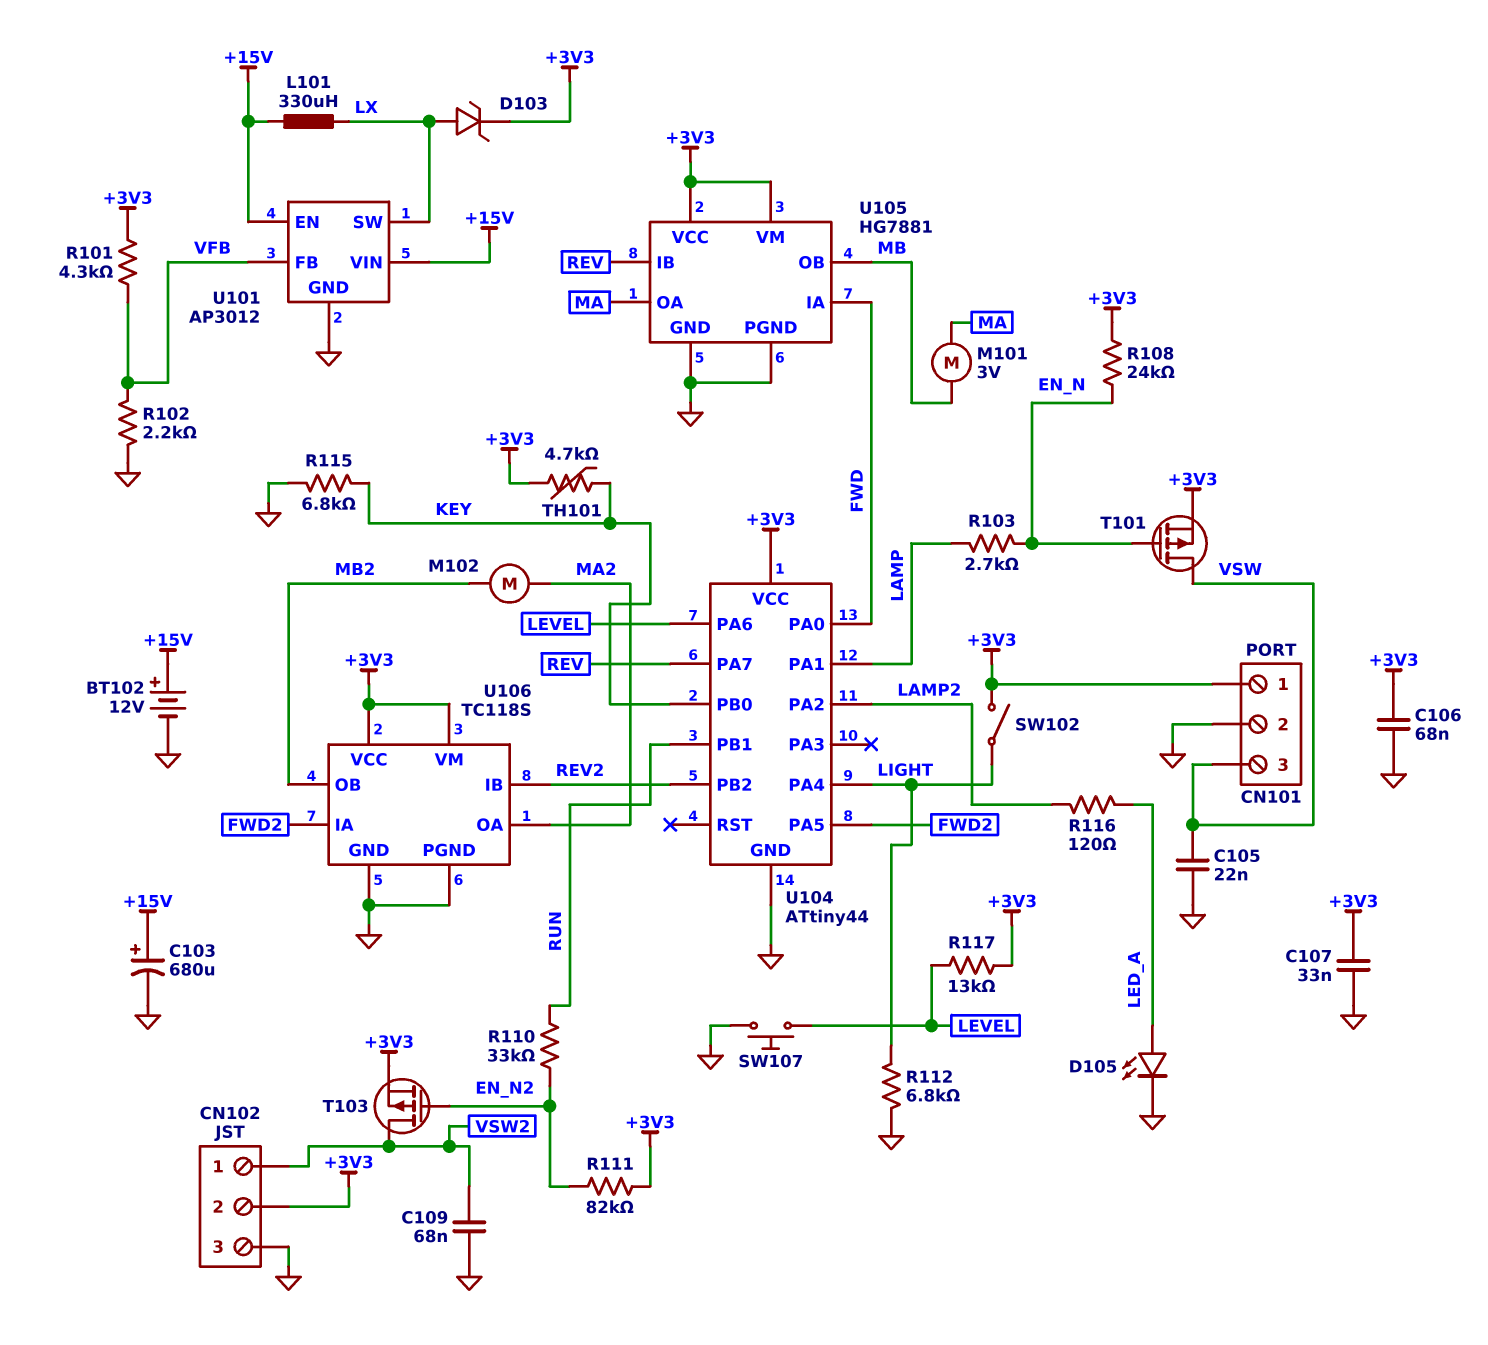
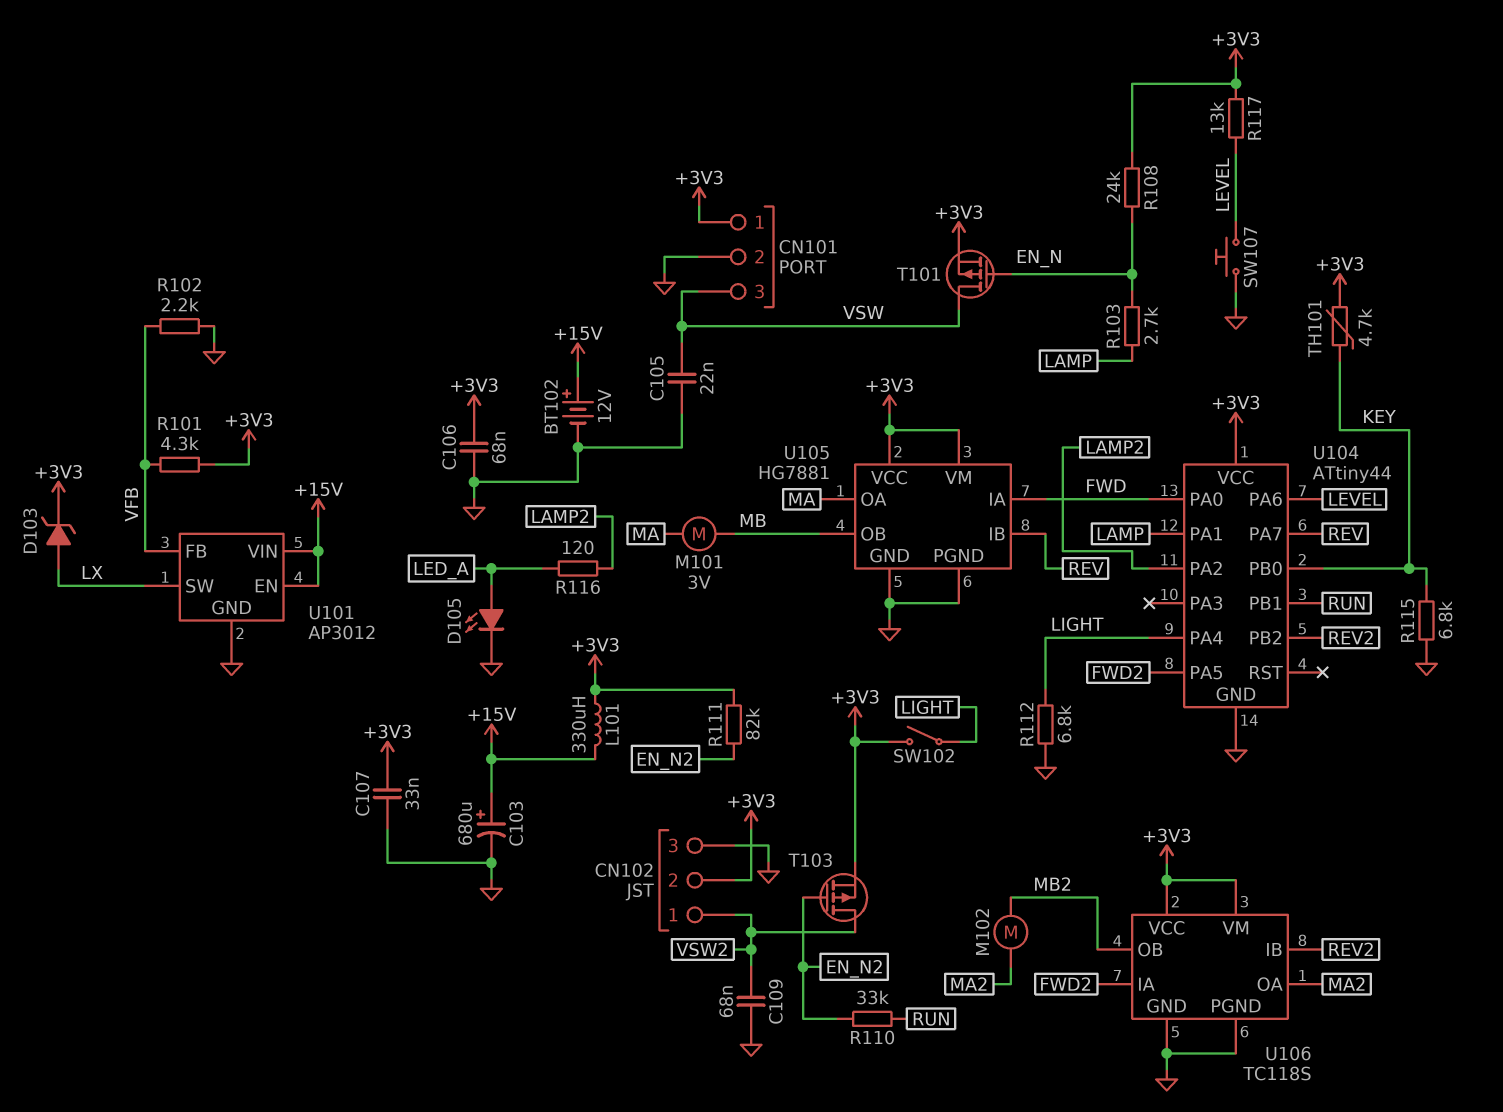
L101: 330uH (+15V, LX) -> 330uH (+3V3, +15V)

